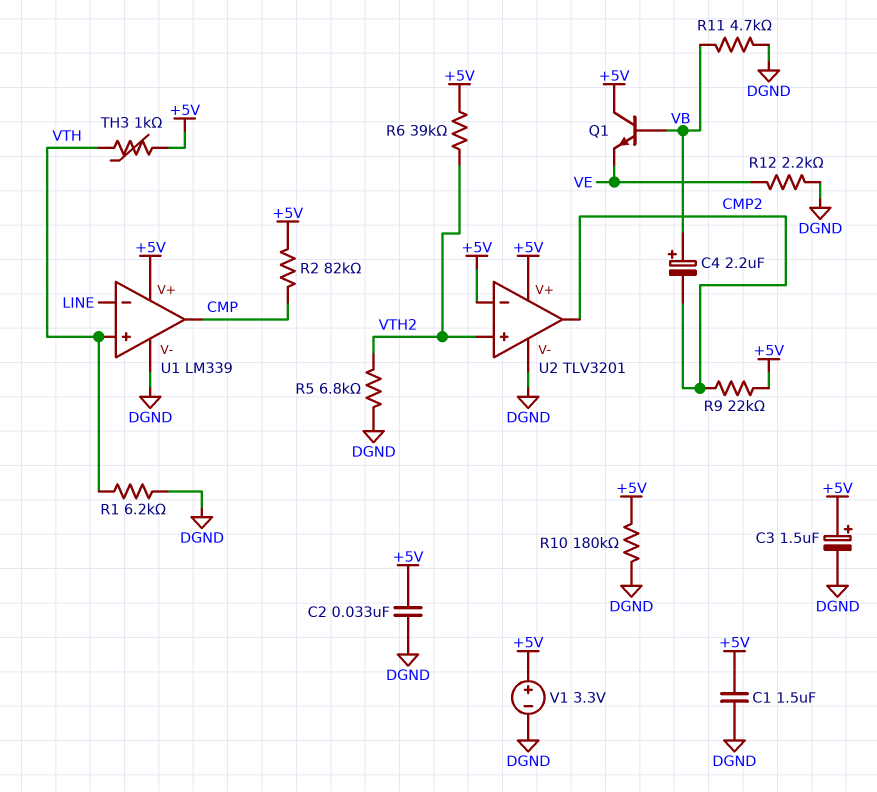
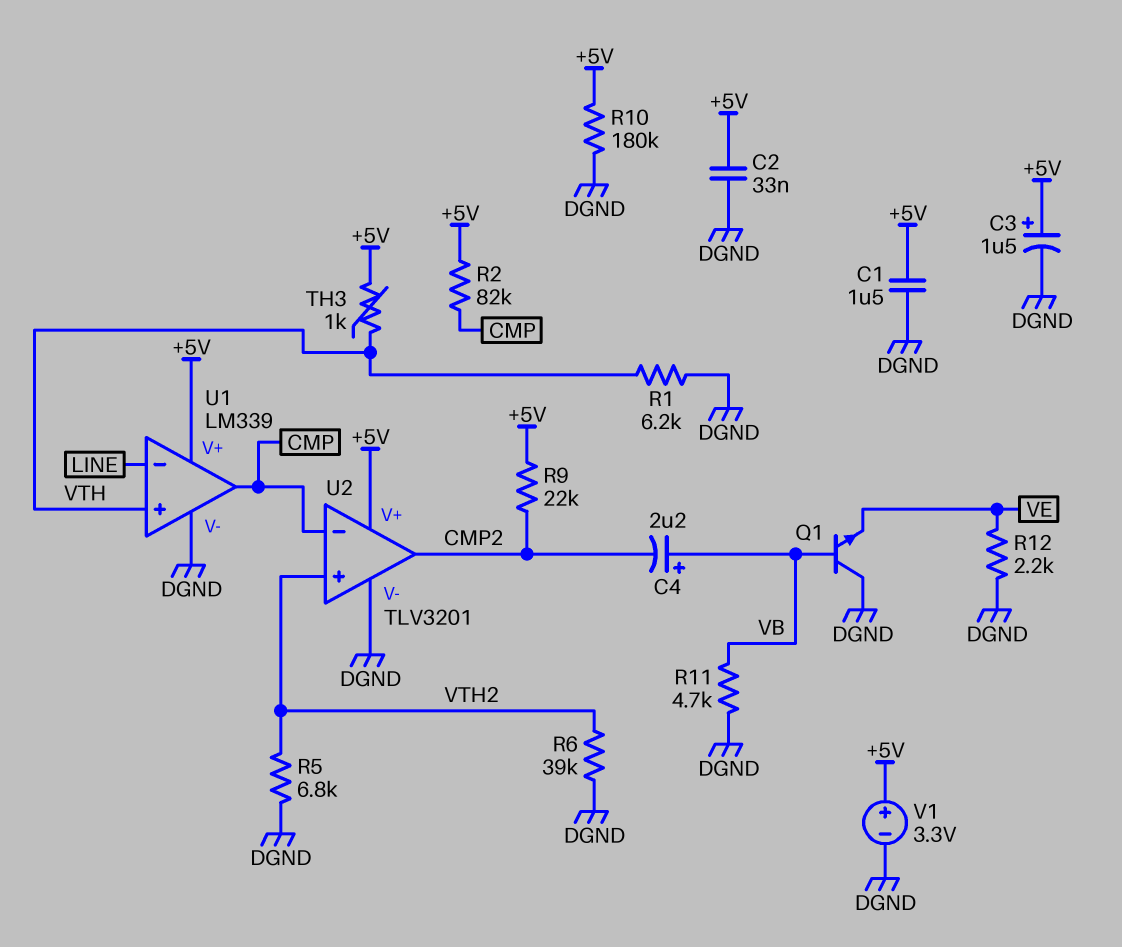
Q1: NPN (B VB, C +5V, E VE) -> NPN (B VB, C DGND, E VE)
R6: 39k (+5V, VTH2) -> 39k (DGND, VTH2)
U2 pin in-: +5V -> CMP

